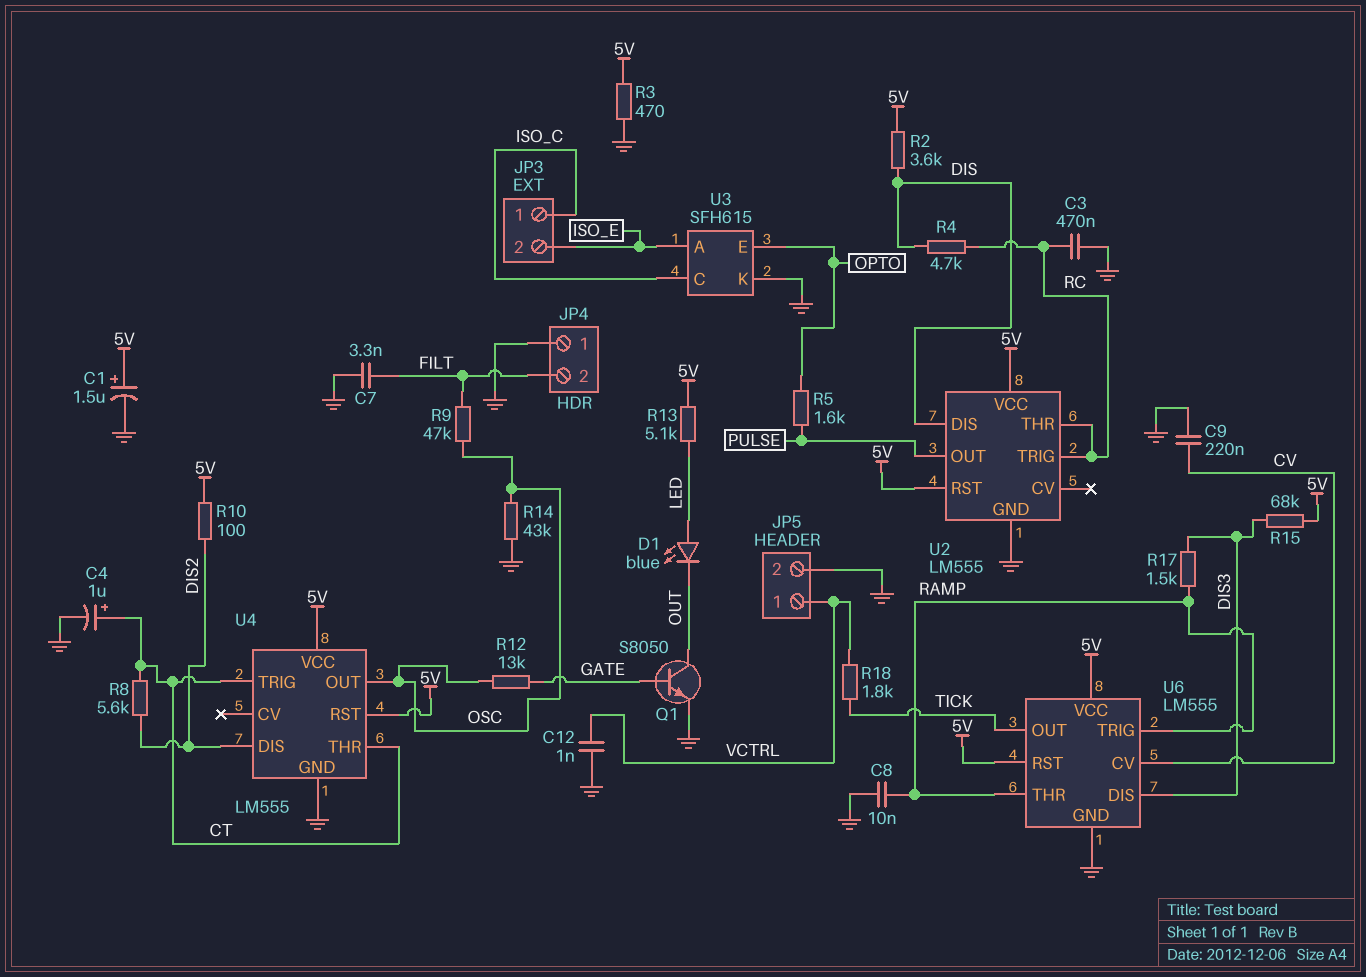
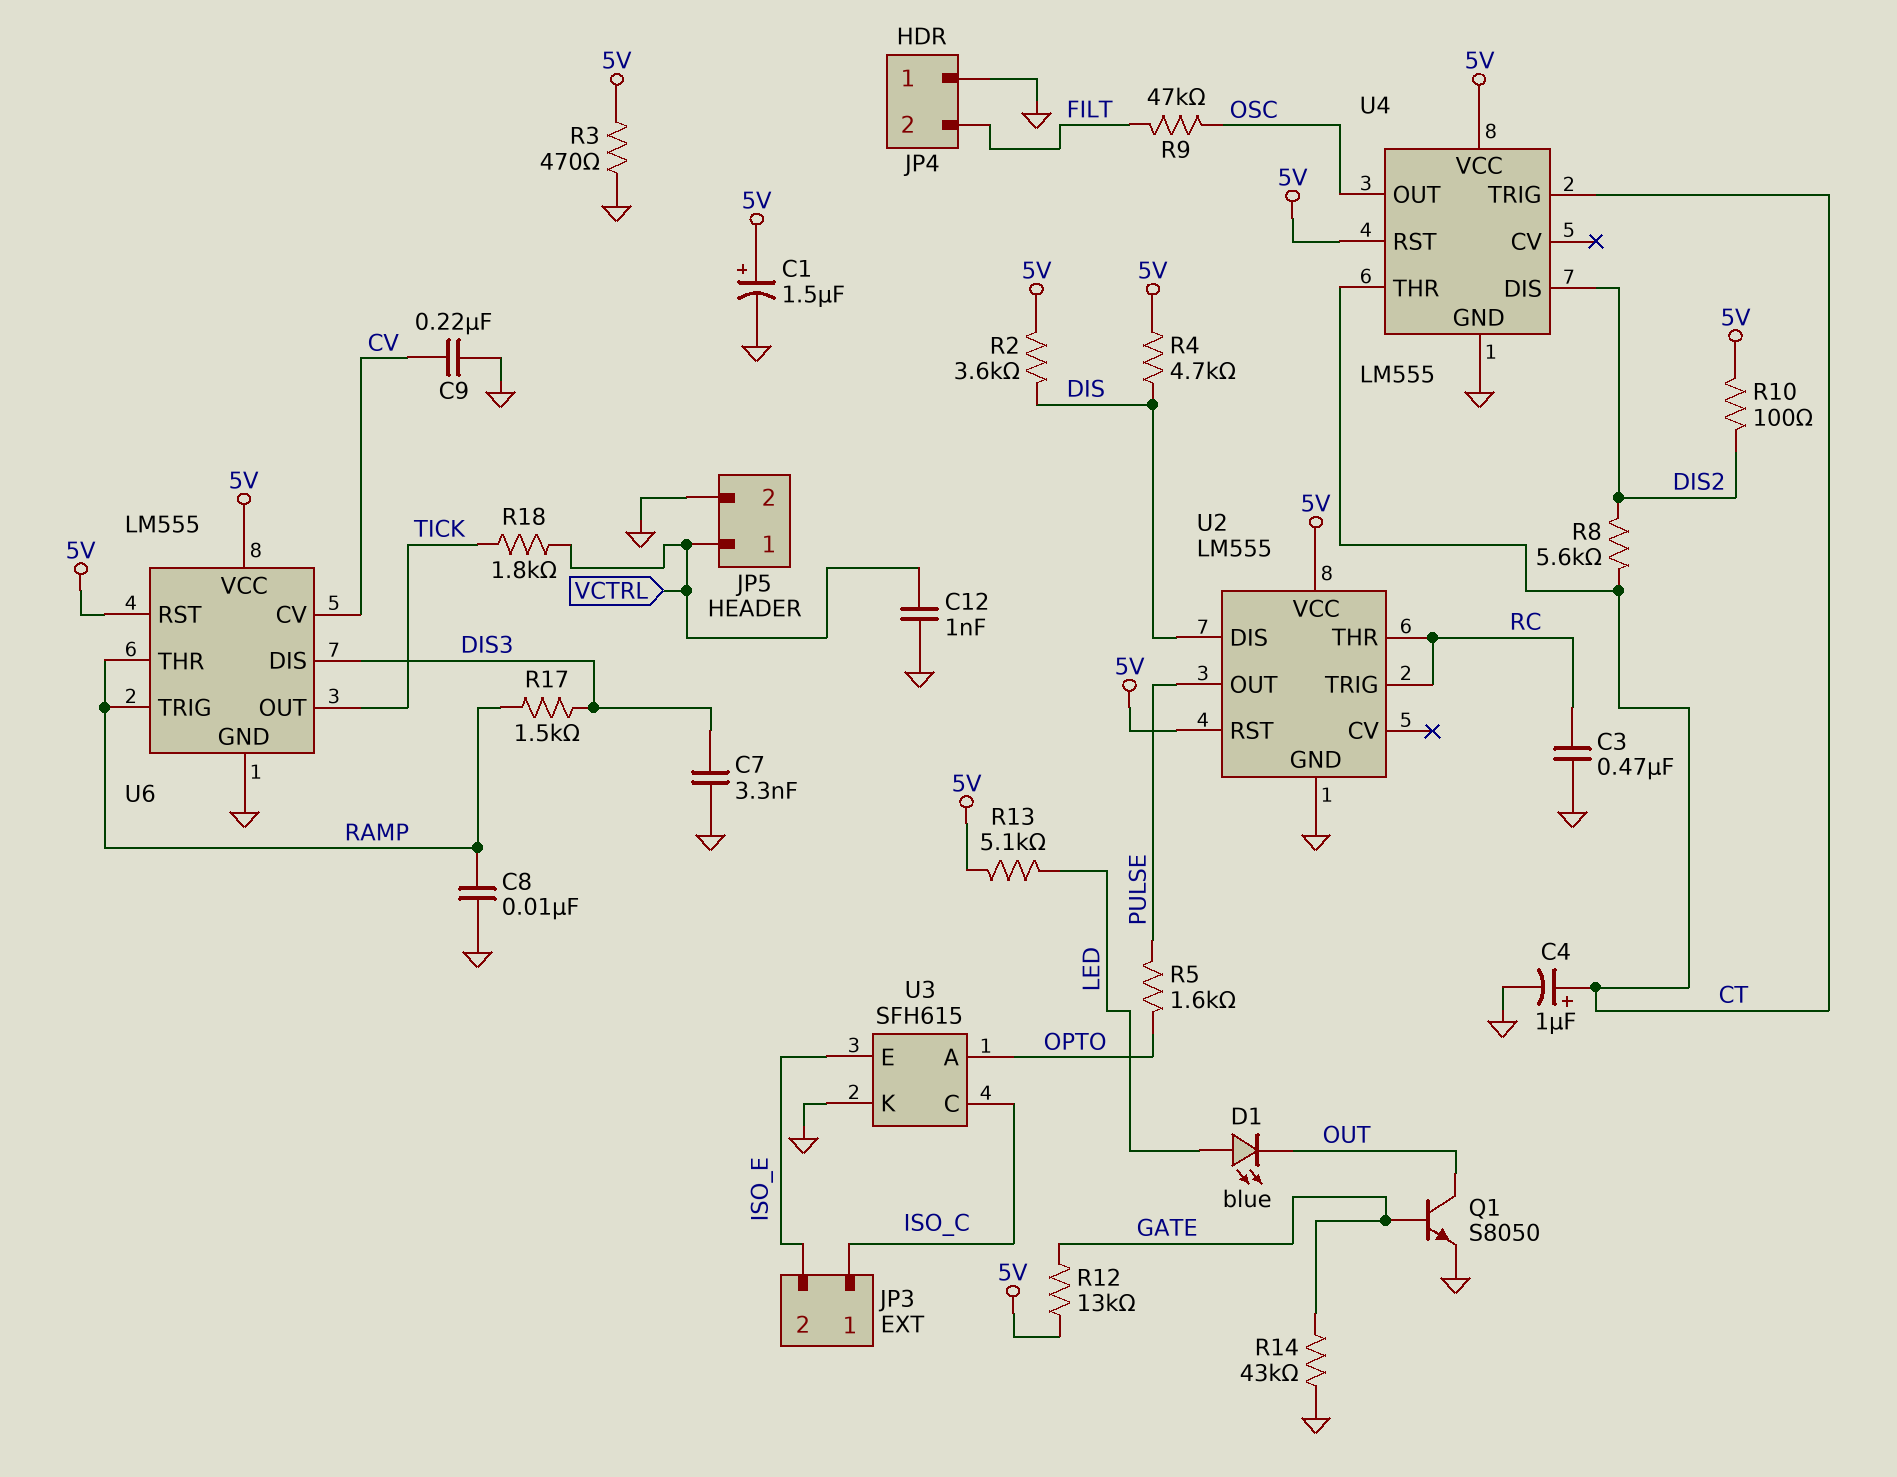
C7: 3.3nF (FILT, GND) -> 3.3nF (DIS3, GND)
R4: 4.7k (DIS, RC) -> 4.7k (5V, DIS)
R12: 13k (GATE, OSC) -> 13k (5V, GATE)
R14: 43k (GND, OSC) -> 43k (GATE, GND)
R15: 68k (5V, DIS3) -> none
U3 pin A: ISO_E -> OPTO
U3 pin E: OPTO -> ISO_E

